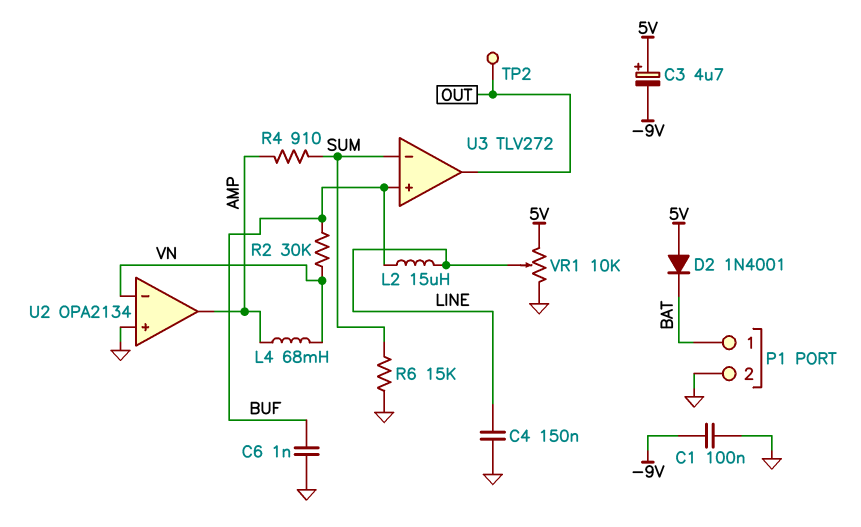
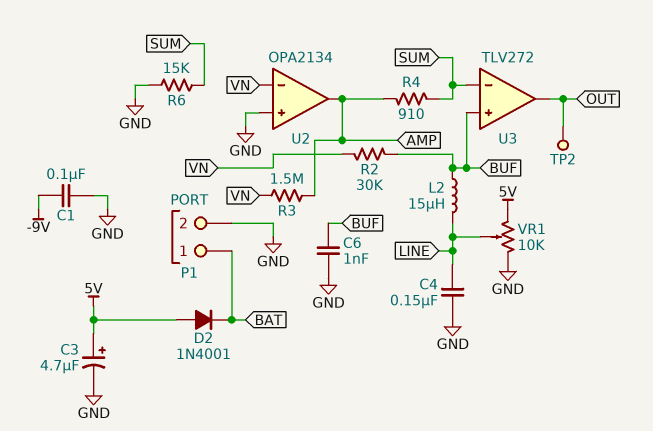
C3: 4.7uF (plus 5V, minus -9V) -> 4.7uF (plus 5V, minus GND)
L4: 68mH (AMP, VN) -> none
R3: none -> 1.5M (AMP, VN)

